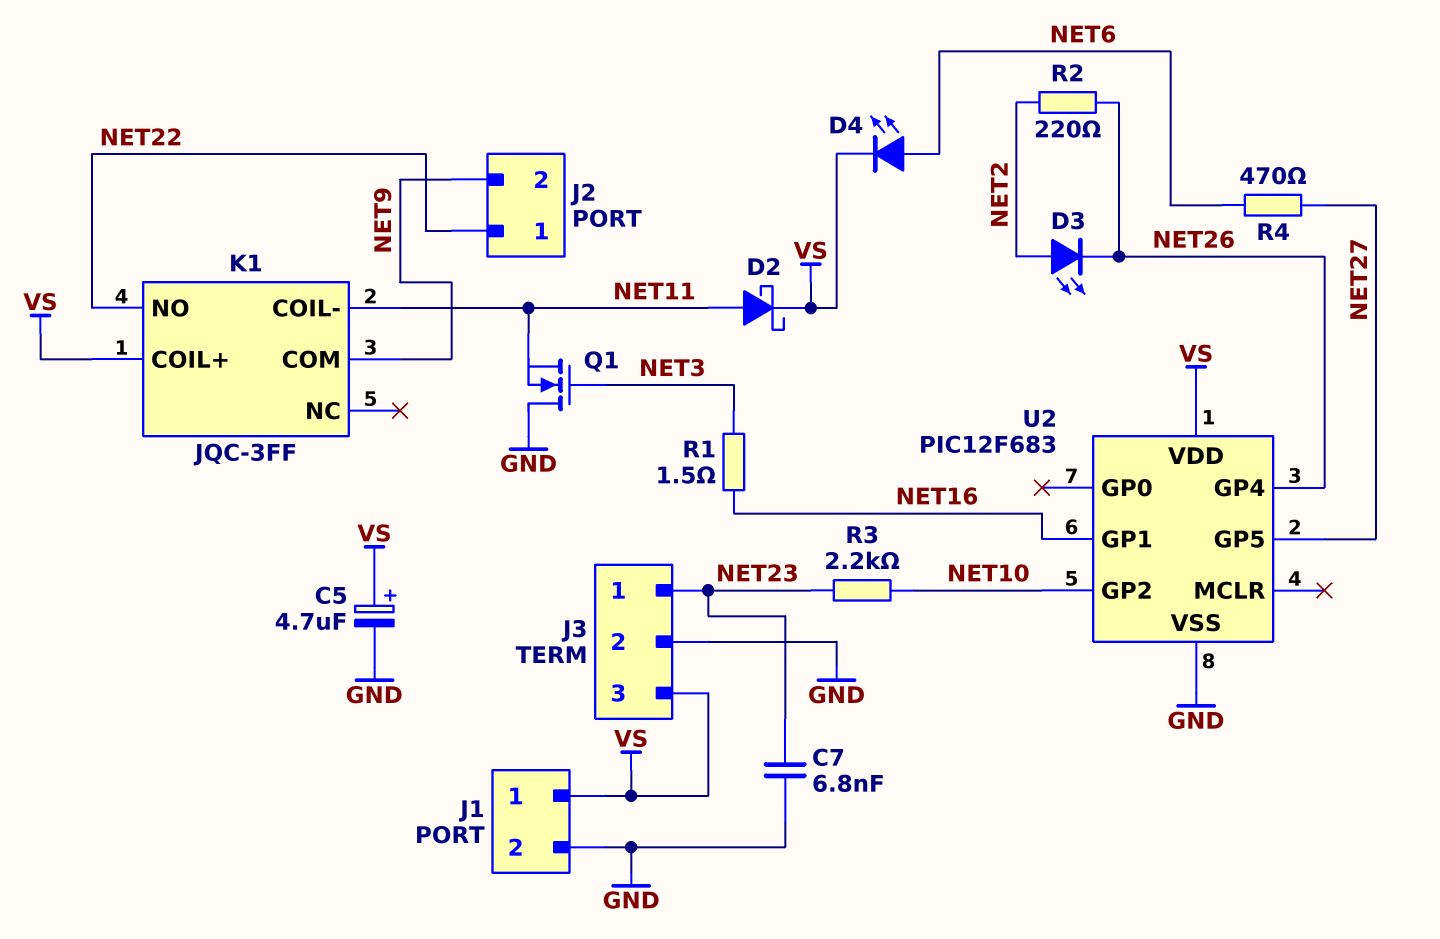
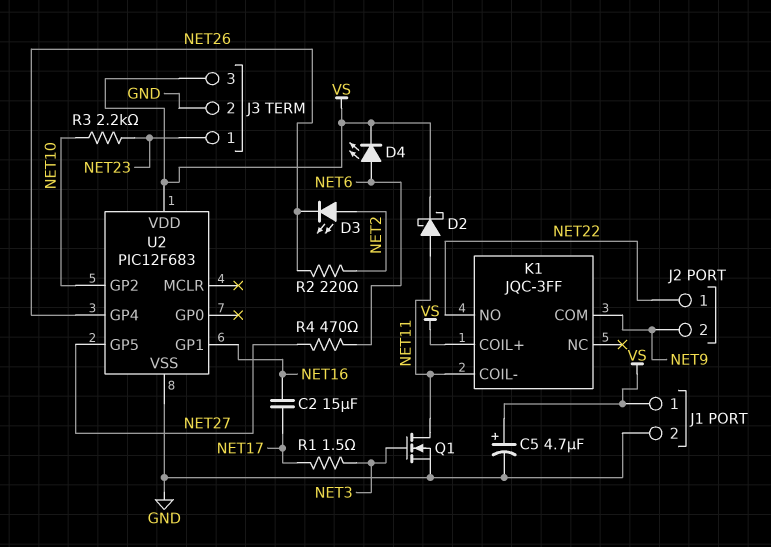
C2: none -> 15uF (NET16, NET17)
C7: 6.8nF (GND, NET23) -> none
Q1: NMOS (G NET3, D GND, S NET11) -> NMOS (G NET3, D NET11, S GND)
R1: 1.5 (NET3, NET16) -> 1.5 (NET3, NET17)

